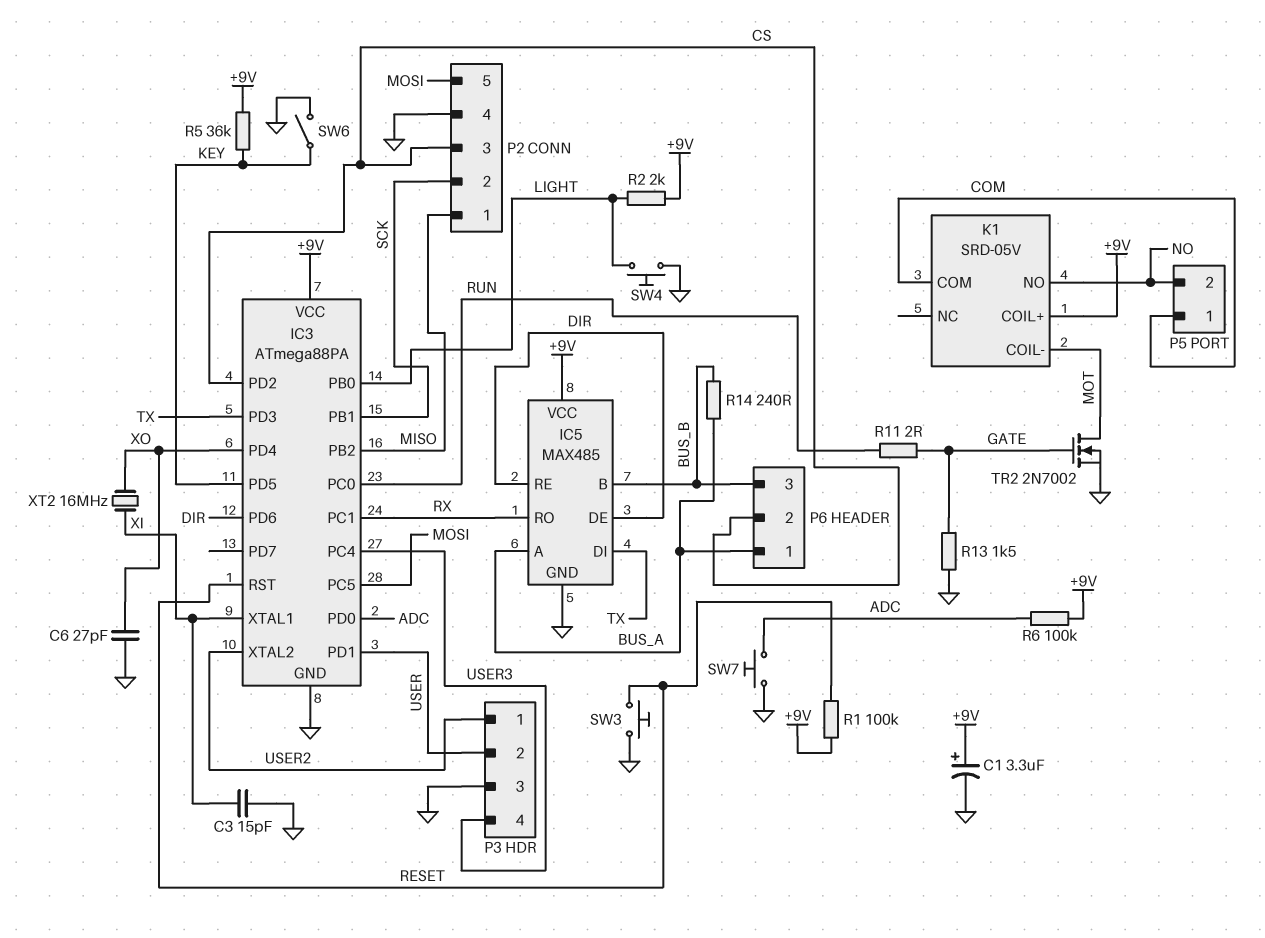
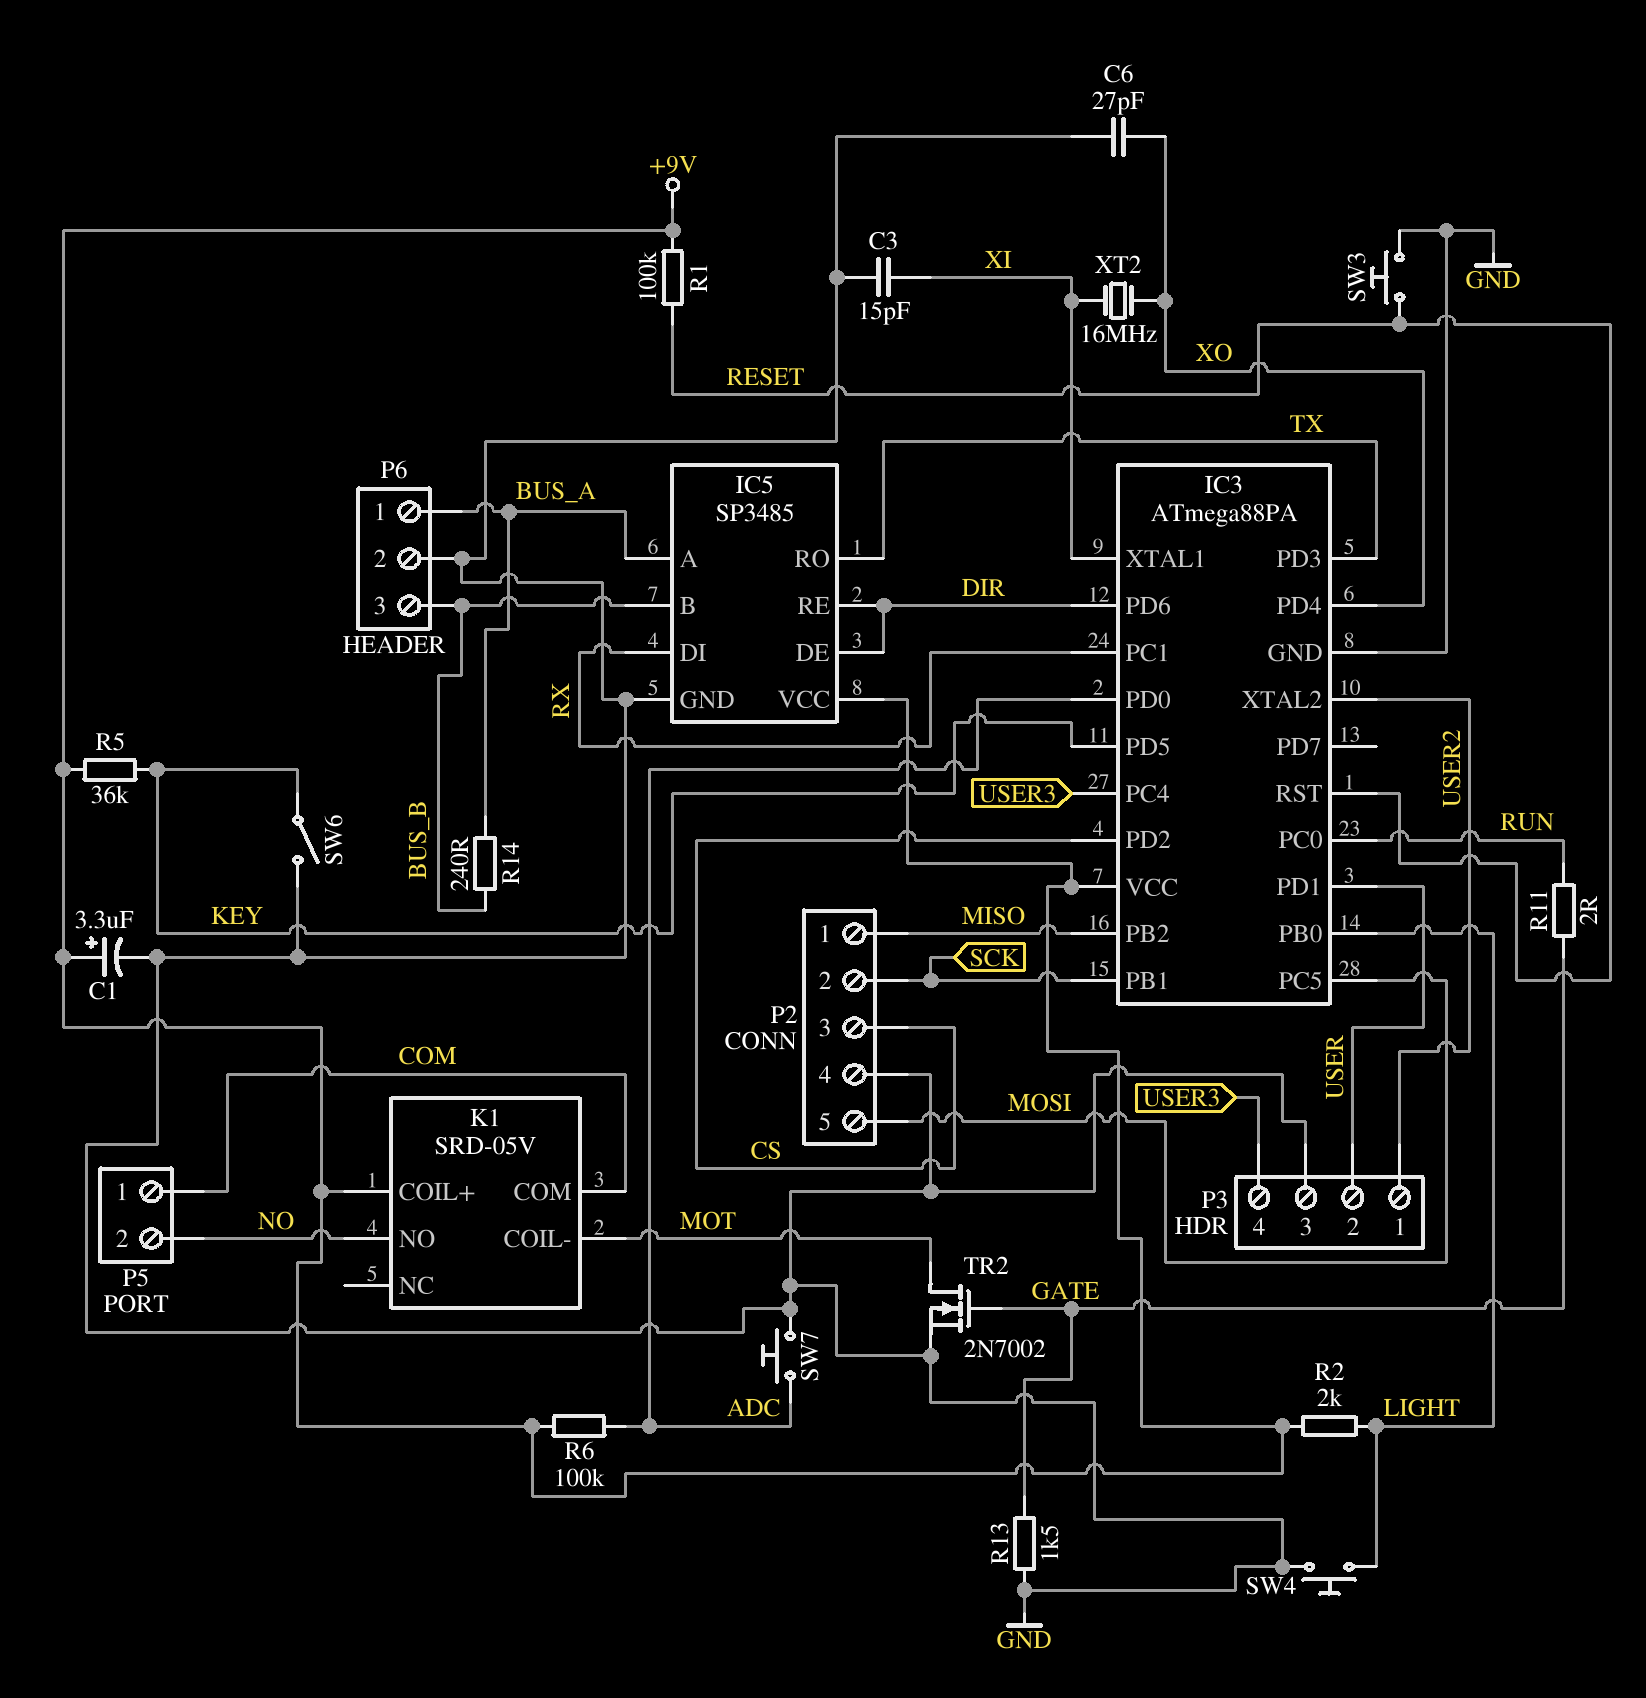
IC5: MAX485 -> SP3485
IC5 pin DI: TX -> RX
IC5 pin RO: RX -> TX
P6 pin 2: CS -> GND

